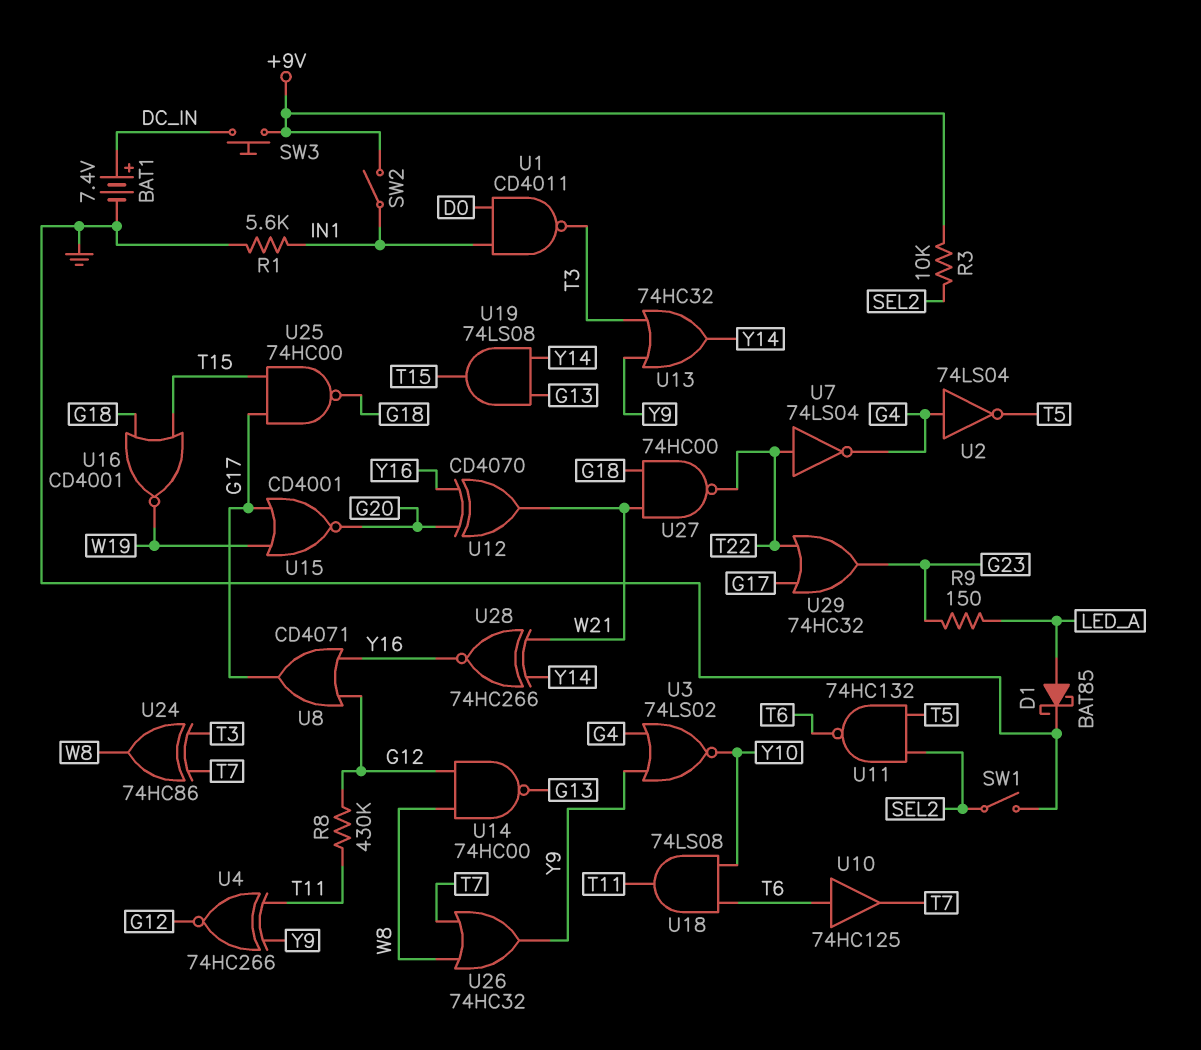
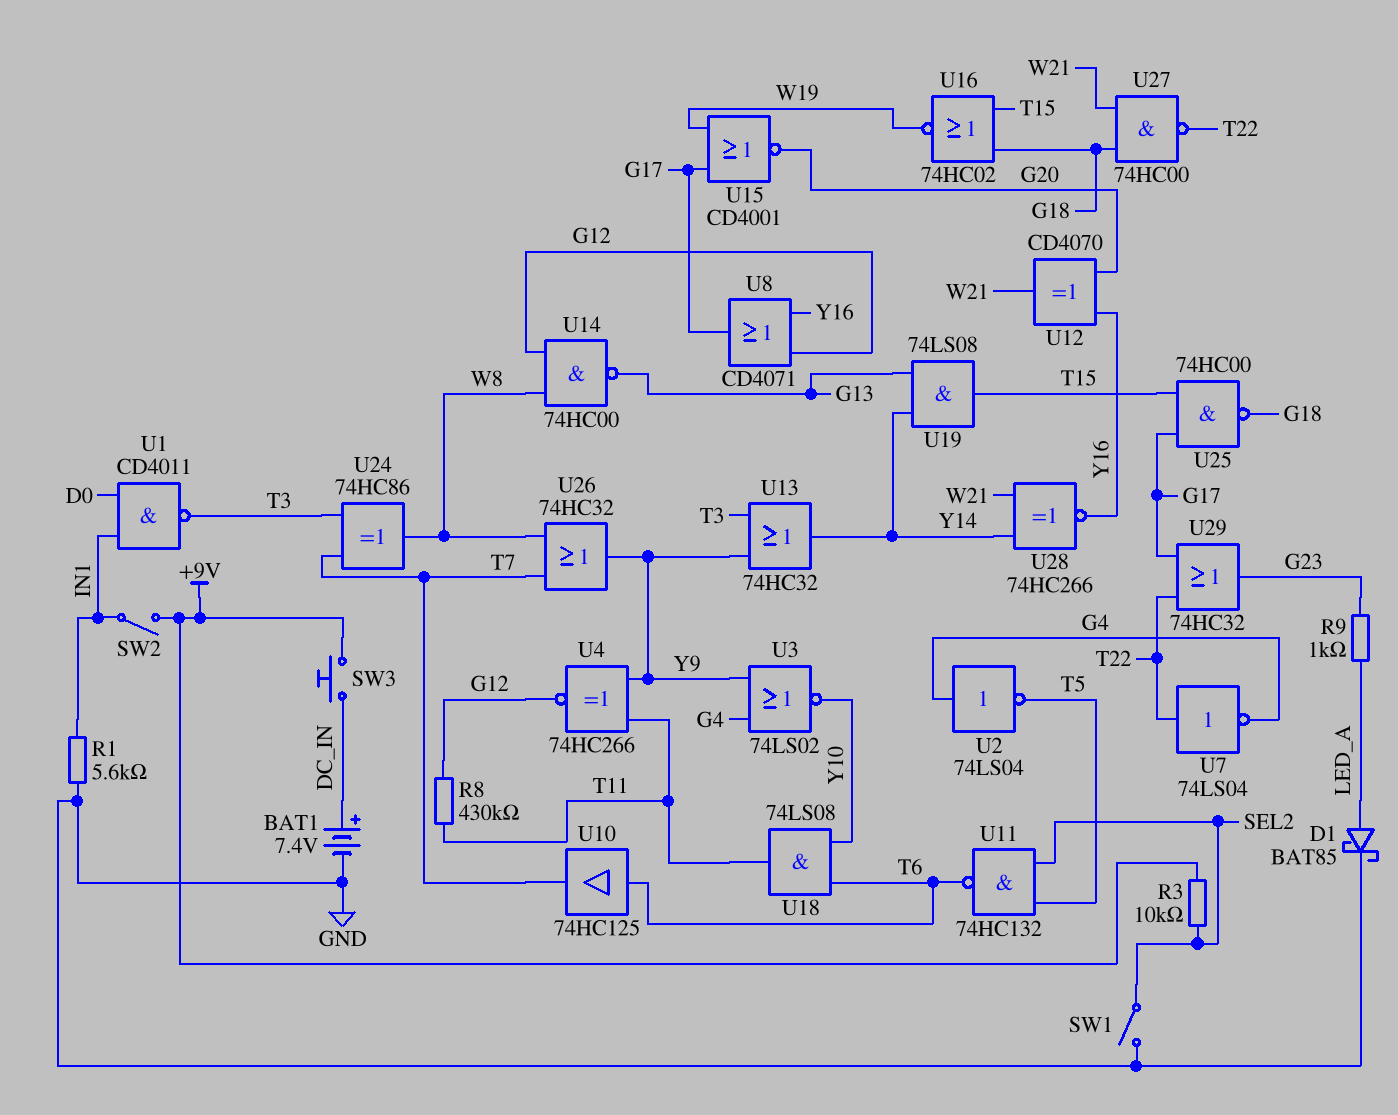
R9: 150 (G23, LED_A) -> 1k (G23, LED_A)
U16: NOR CD4001 (in G18, in T15, out W19) -> NOR 74HC02 (in G18, in T15, out W19)

